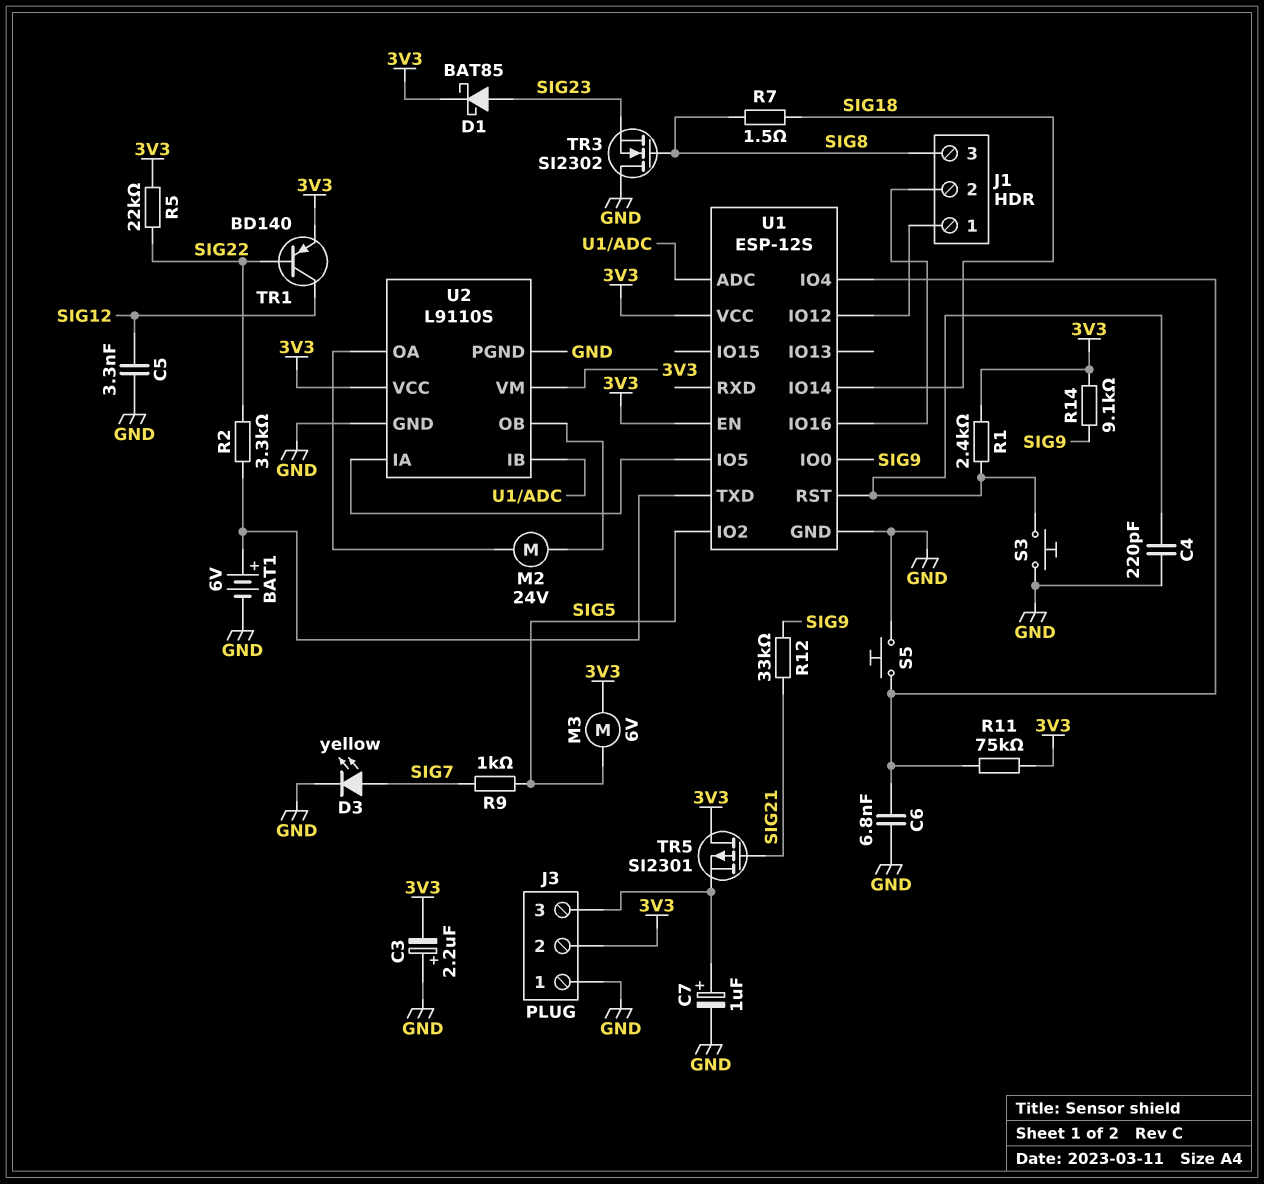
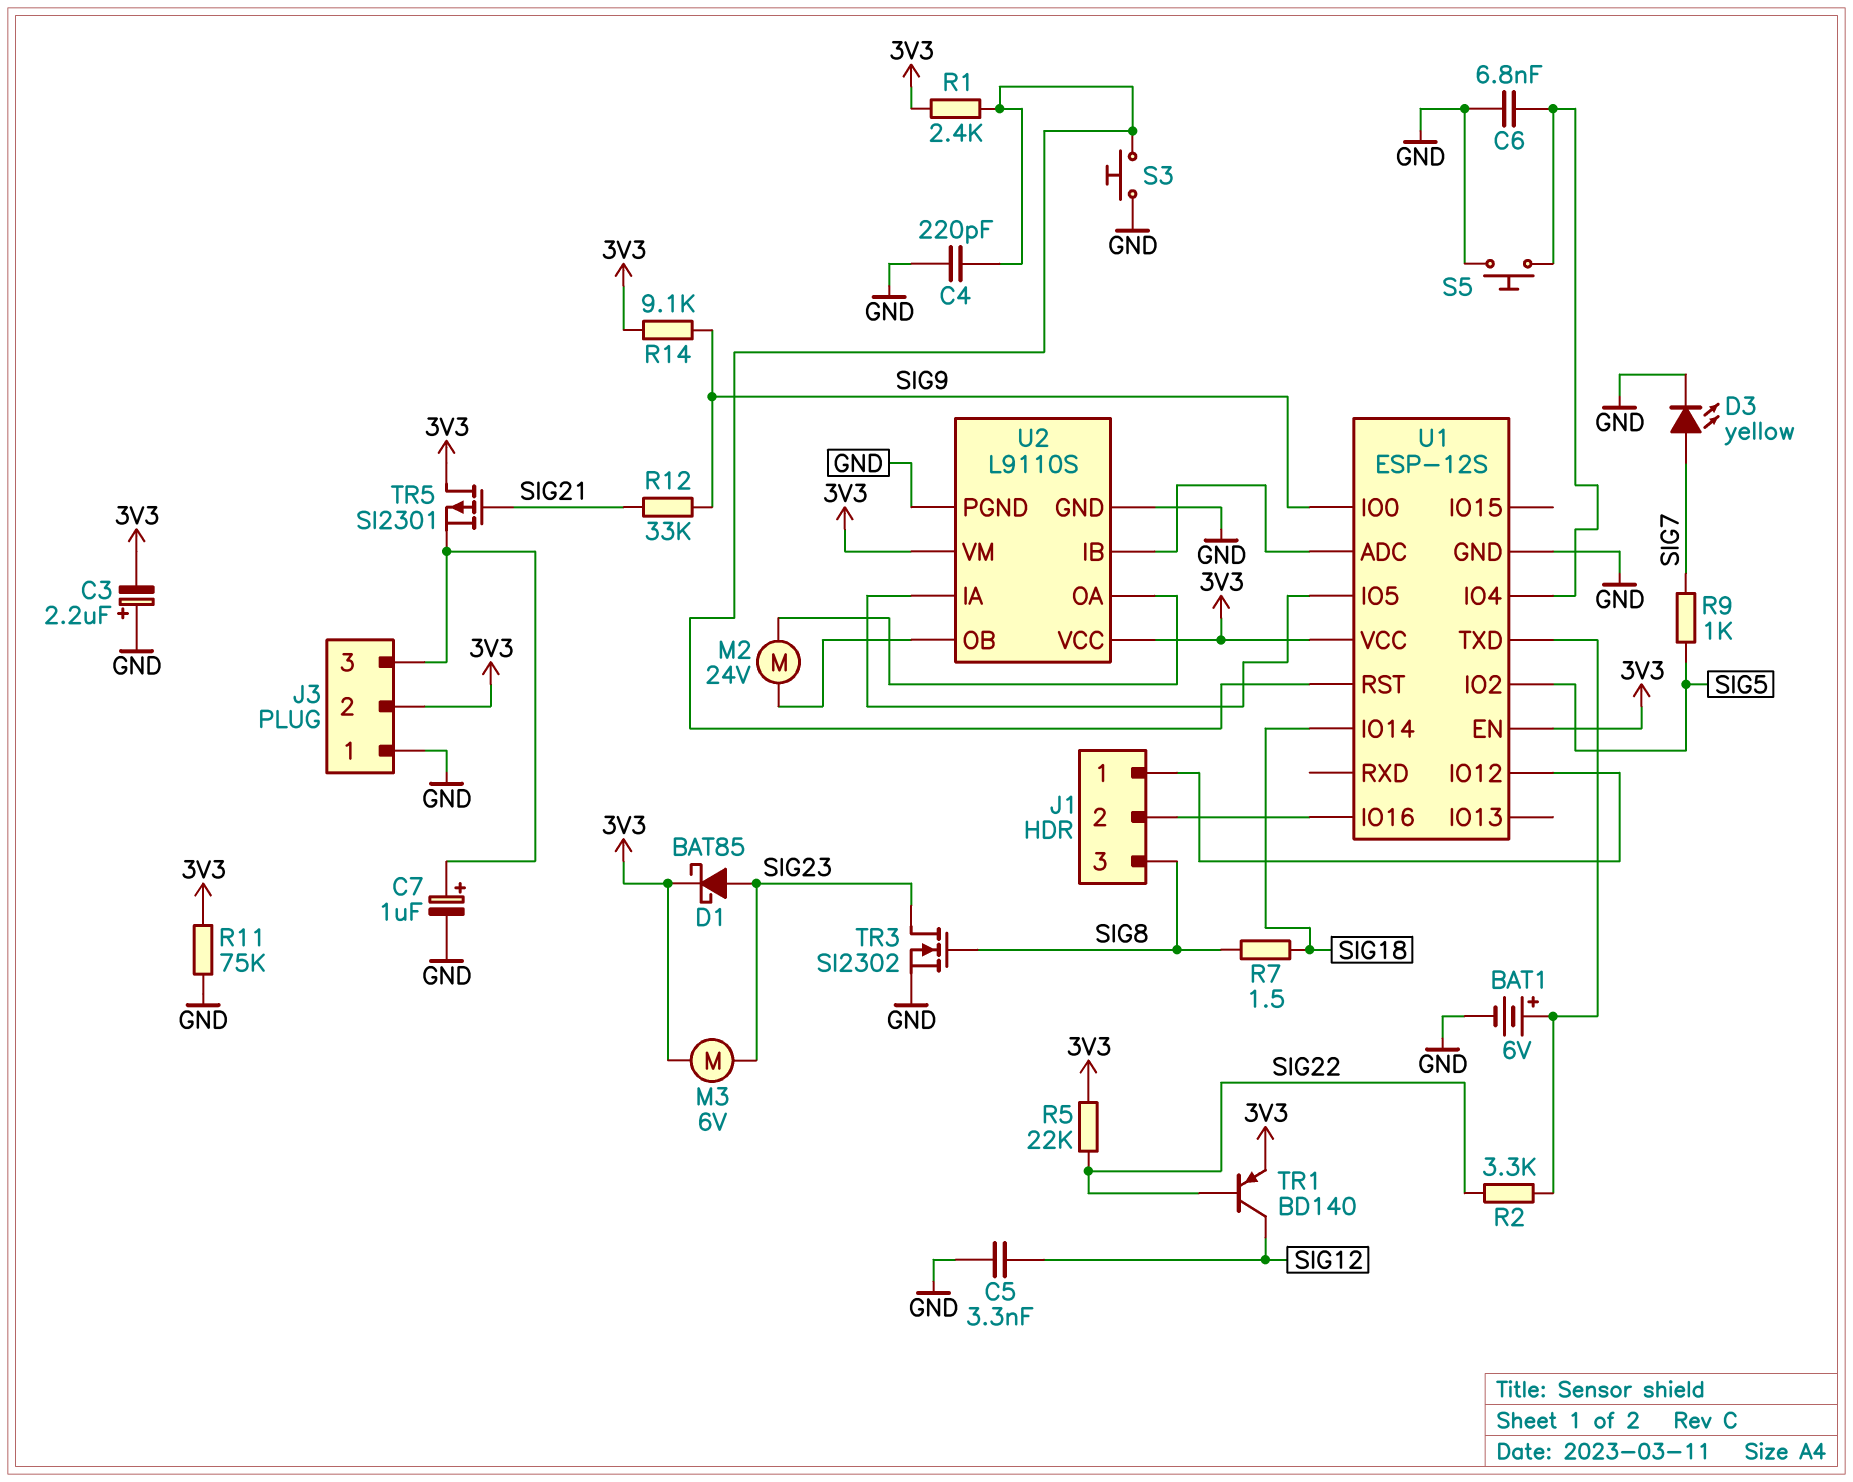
M3: motor 6V (3V3, SIG5) -> motor 6V (3V3, SIG23)
R11: 75k (3V3, U1/IO4) -> 75k (3V3, GND)
TR3: NMOS SI2302 (G SIG8, D GND, S SIG23) -> NMOS SI2302 (G SIG8, D SIG23, S GND)

